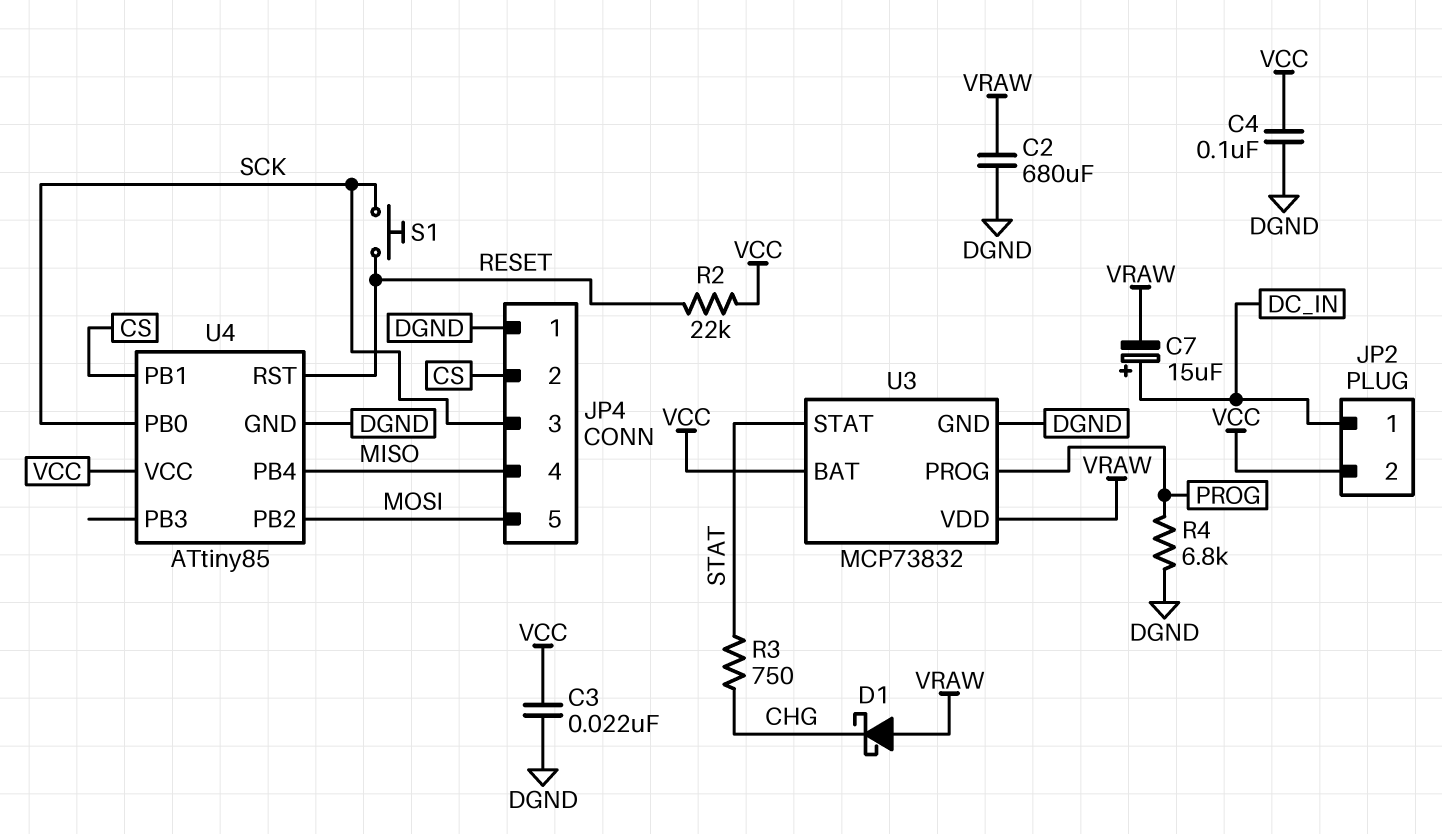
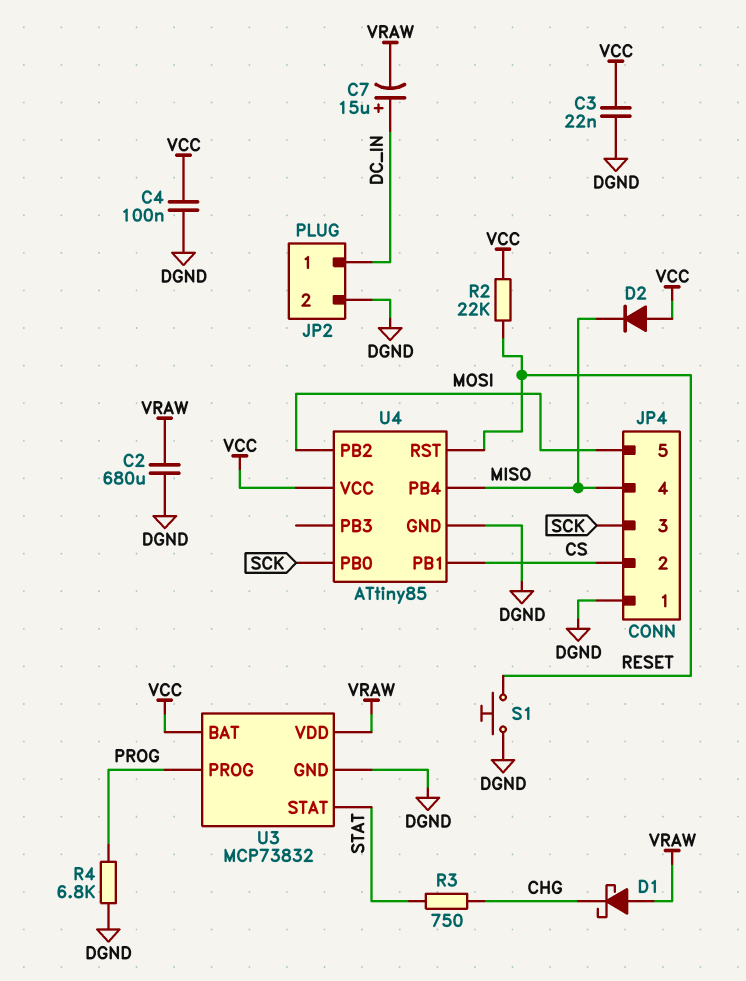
D2: none -> diode (A VCC, K MISO)
JP2 pin 2: VCC -> DGND
S1: button (RESET, SCK) -> button (DGND, RESET)

